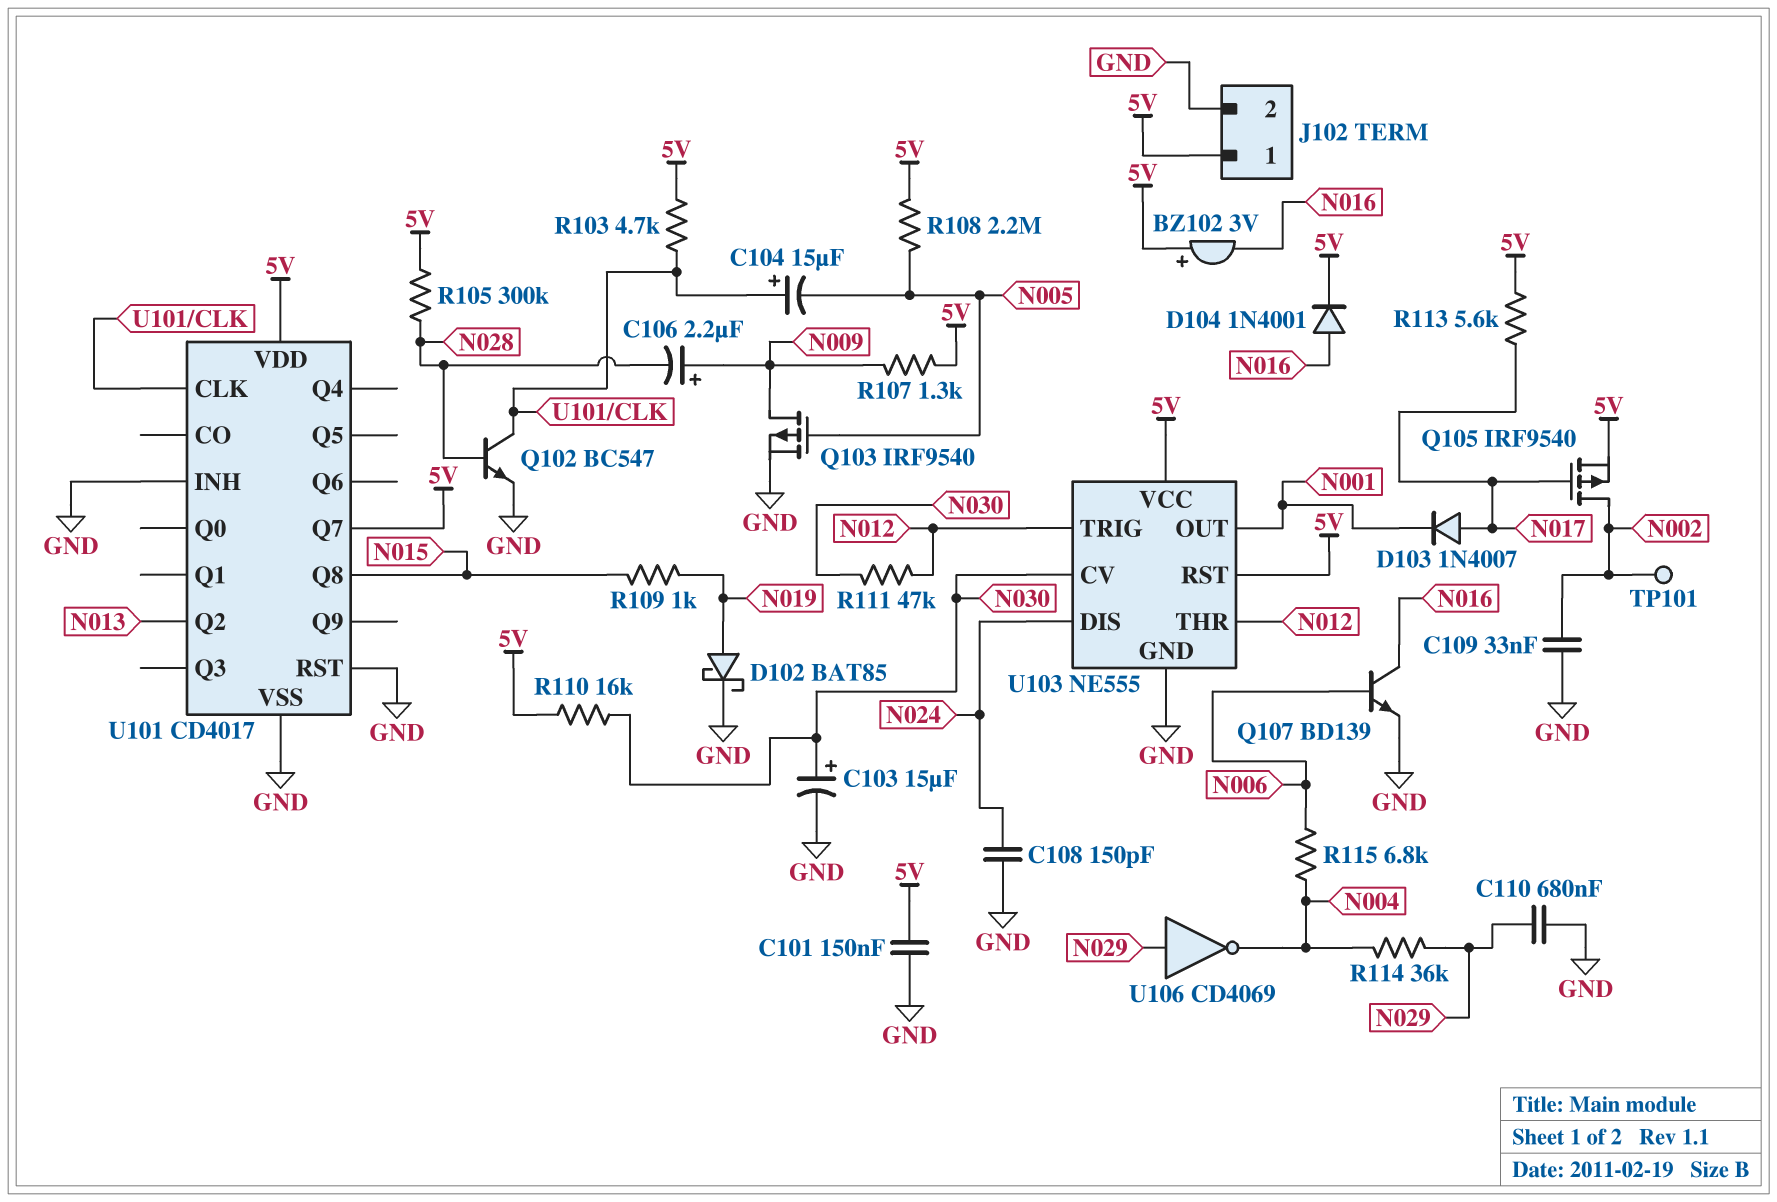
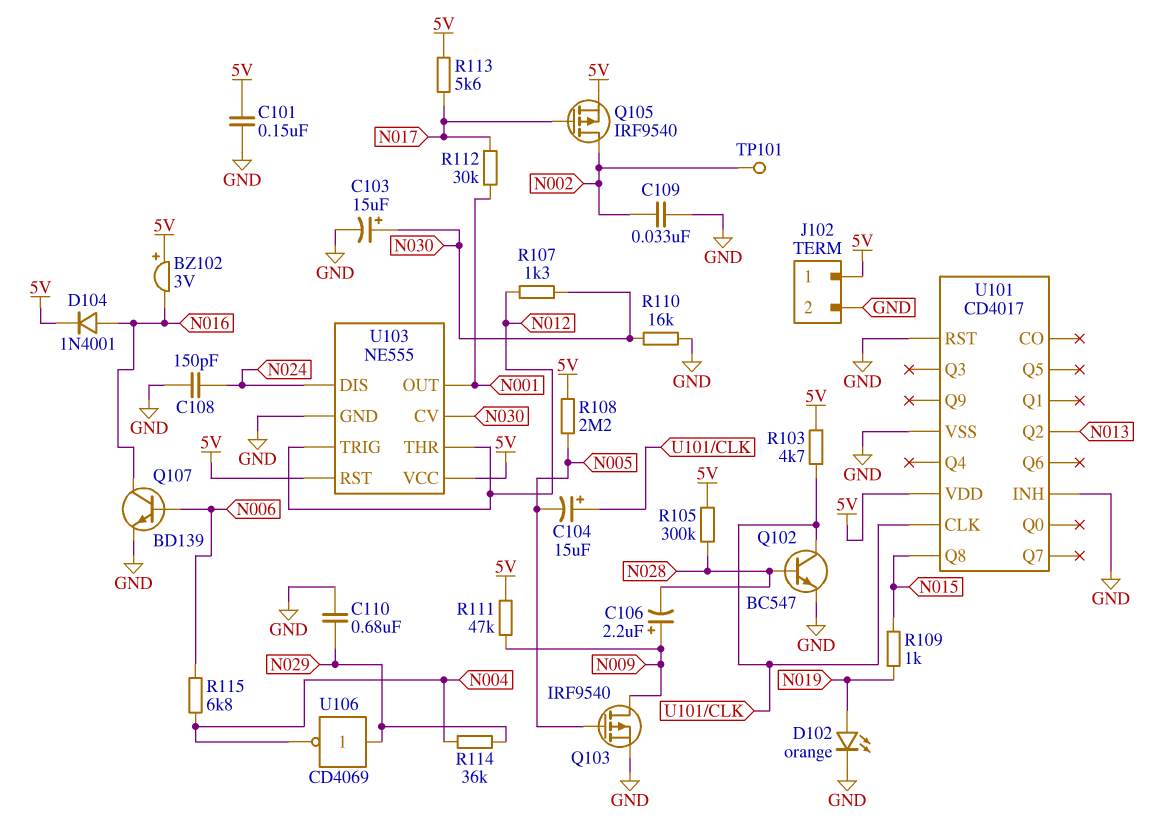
D102: schottky BAT85 (A N019, K GND) -> LED orange (A N019, K GND)
D103: diode 1N4007 (A N017, K N001) -> none
R107: 1.3k (5V, N009) -> 1.3k (N012, N030)
R110: 16k (5V, N030) -> 16k (GND, N030)
R111: 47k (N012, N030) -> 47k (5V, N009)
R112: none -> 30k (N001, N017)
U101 pin Q7: 5V -> none

